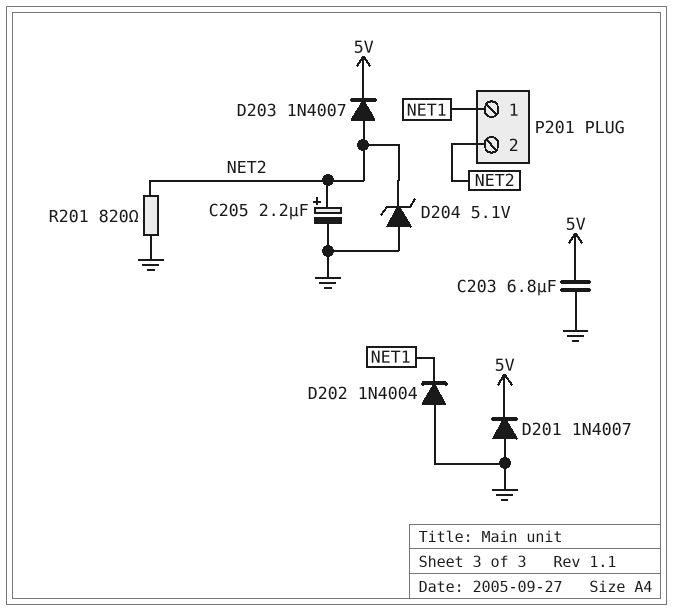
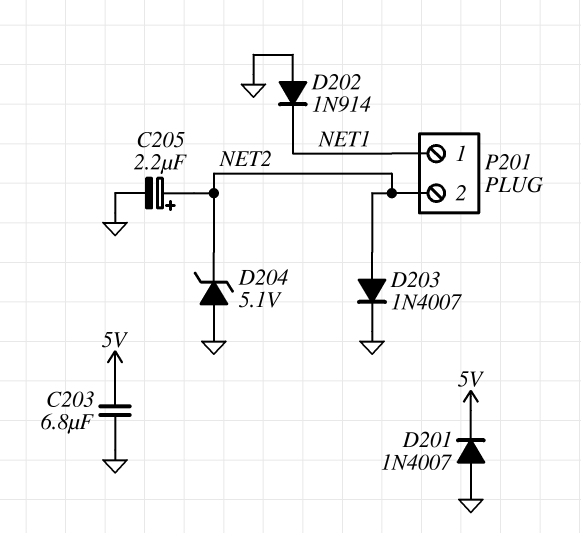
D202: diode 1N4004 (A GND, K NET1) -> diode 1N914 (A GND, K NET1)
D203: diode 1N4007 (A NET2, K 5V) -> diode 1N4007 (A NET2, K GND)
R201: 820 (GND, NET2) -> none

